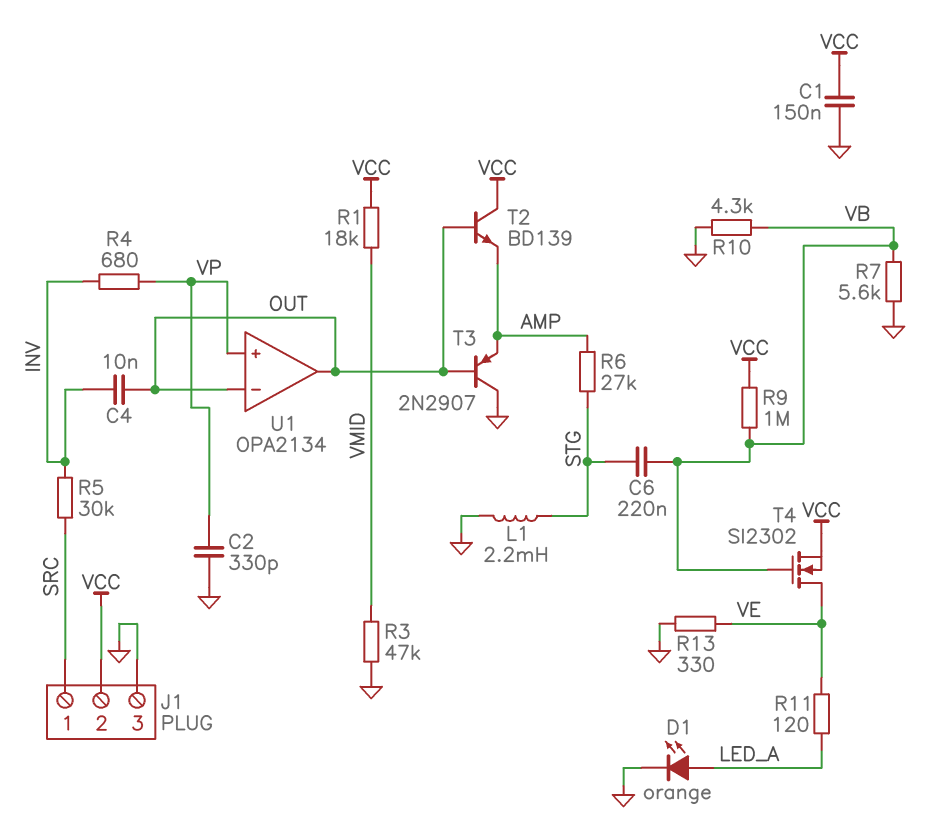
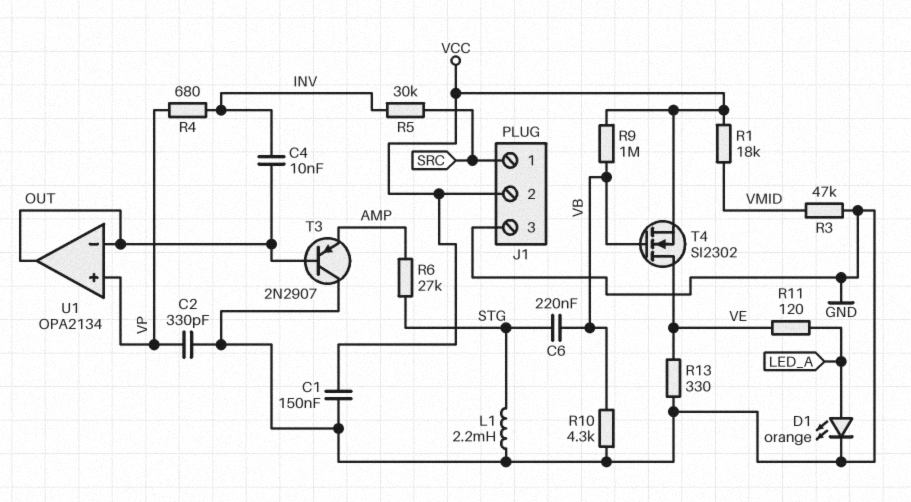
R7: 5.6k (GND, VB) -> none
T2: NPN BD139 (B OUT, C VCC, E AMP) -> none

